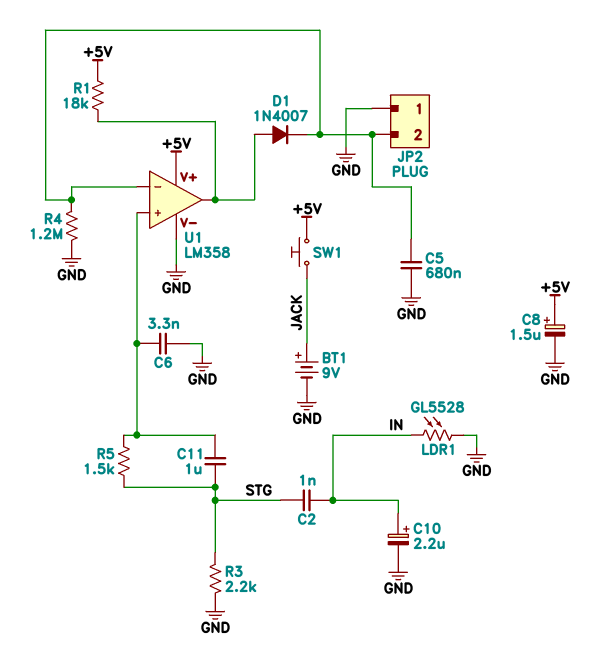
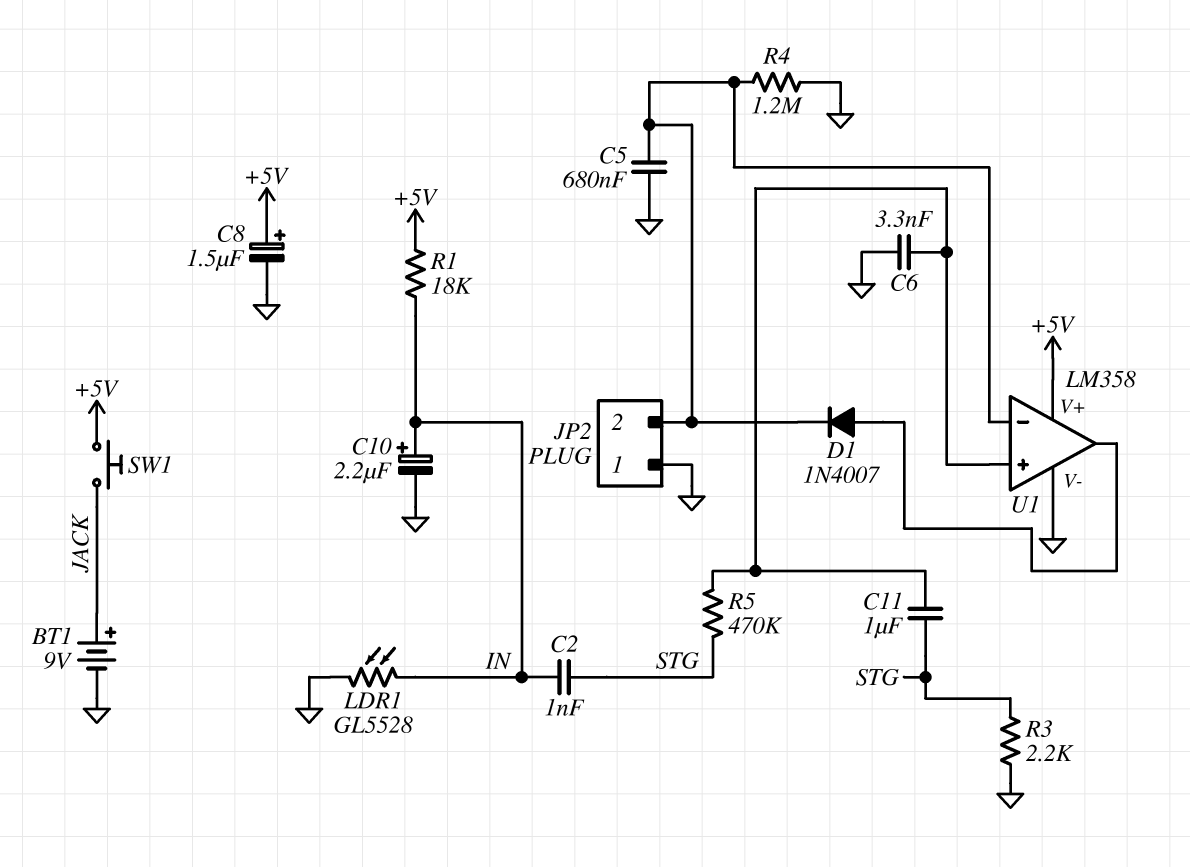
R1: 18k (+5V, U1/out) -> 18k (+5V, IN)
R5: 1.5k (STG, U1/in+) -> 470k (STG, U1/in+)

